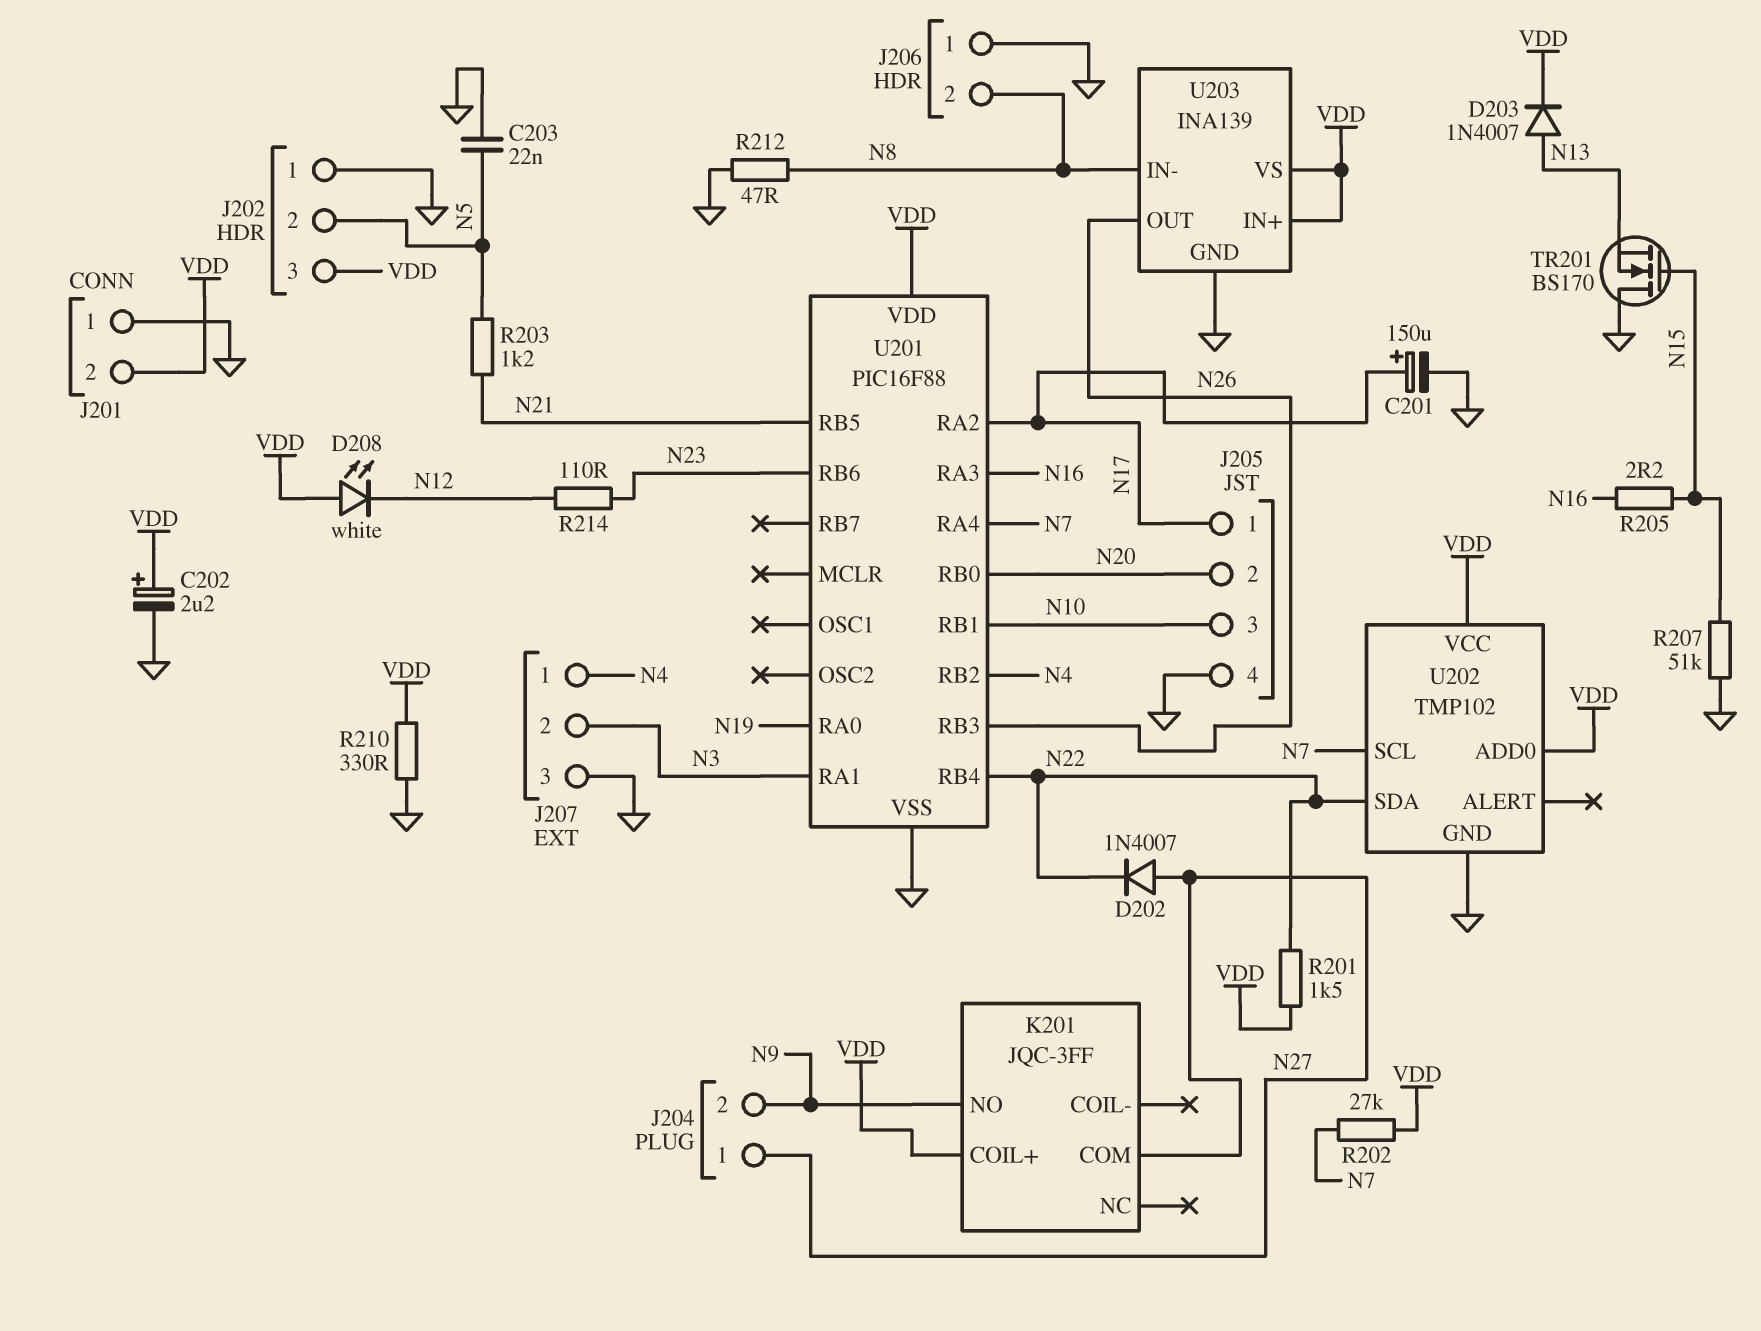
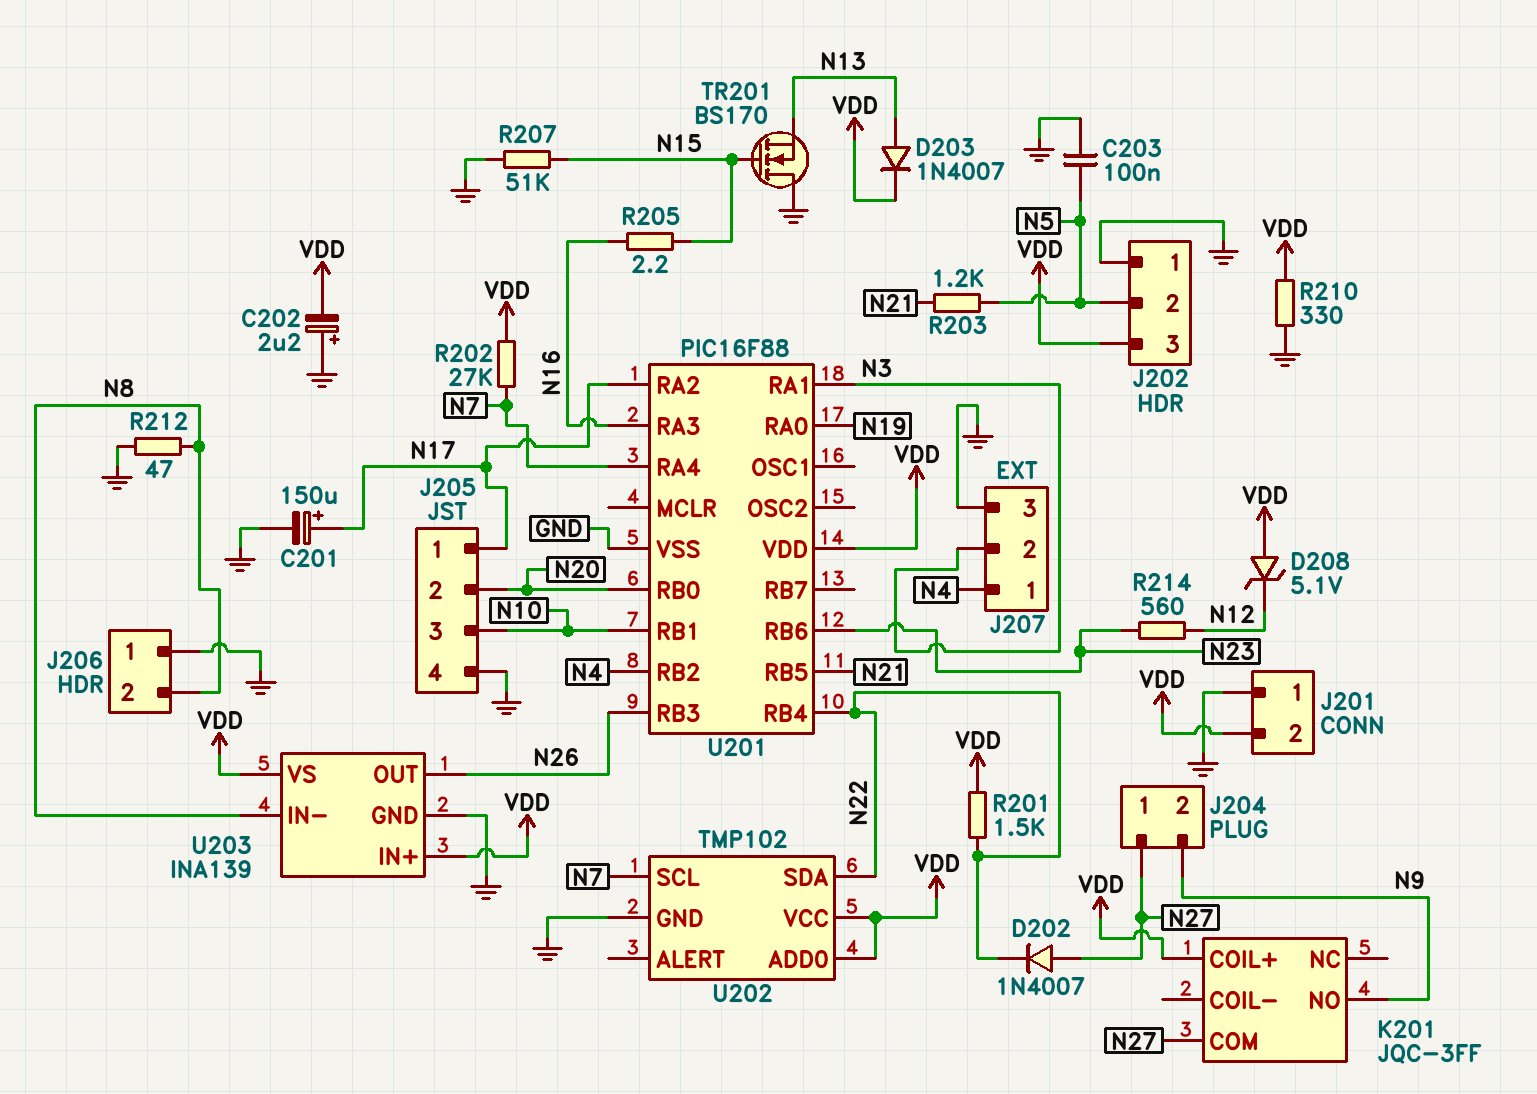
C202: 2.2uF (plus VDD, minus GND) -> 2.2uF (plus GND, minus VDD)
C203: 22nF (GND, N5) -> 100nF (GND, N5)
D208: LED white (A VDD, K N12) -> zener 5.1V (A VDD, K N12)
R214: 110 (N12, N23) -> 560 (N12, N23)

